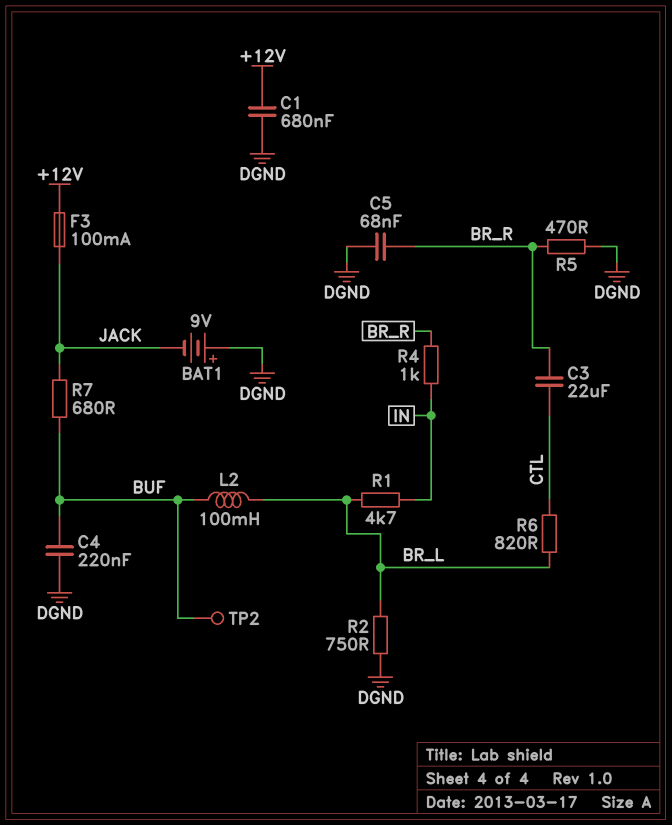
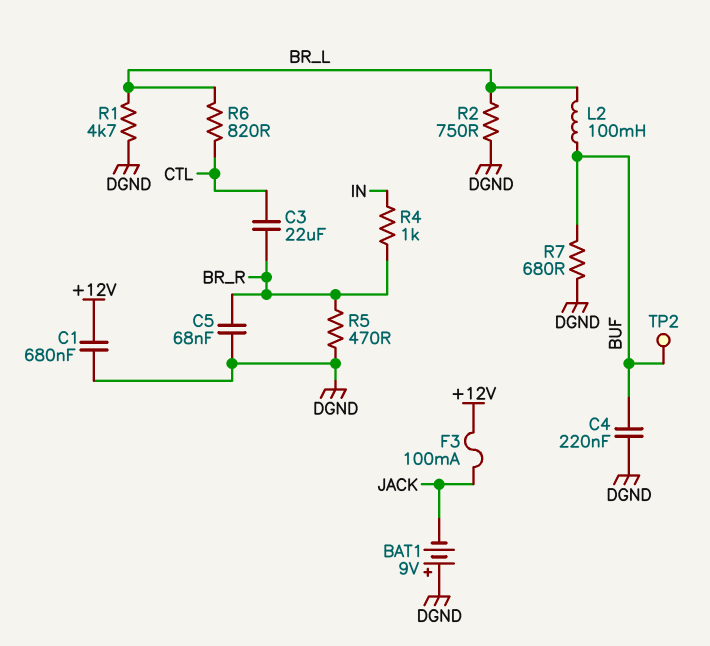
R1: 4.7k (BR_L, IN) -> 4.7k (BR_L, DGND)
R7: 680 (BUF, JACK) -> 680 (BUF, DGND)

